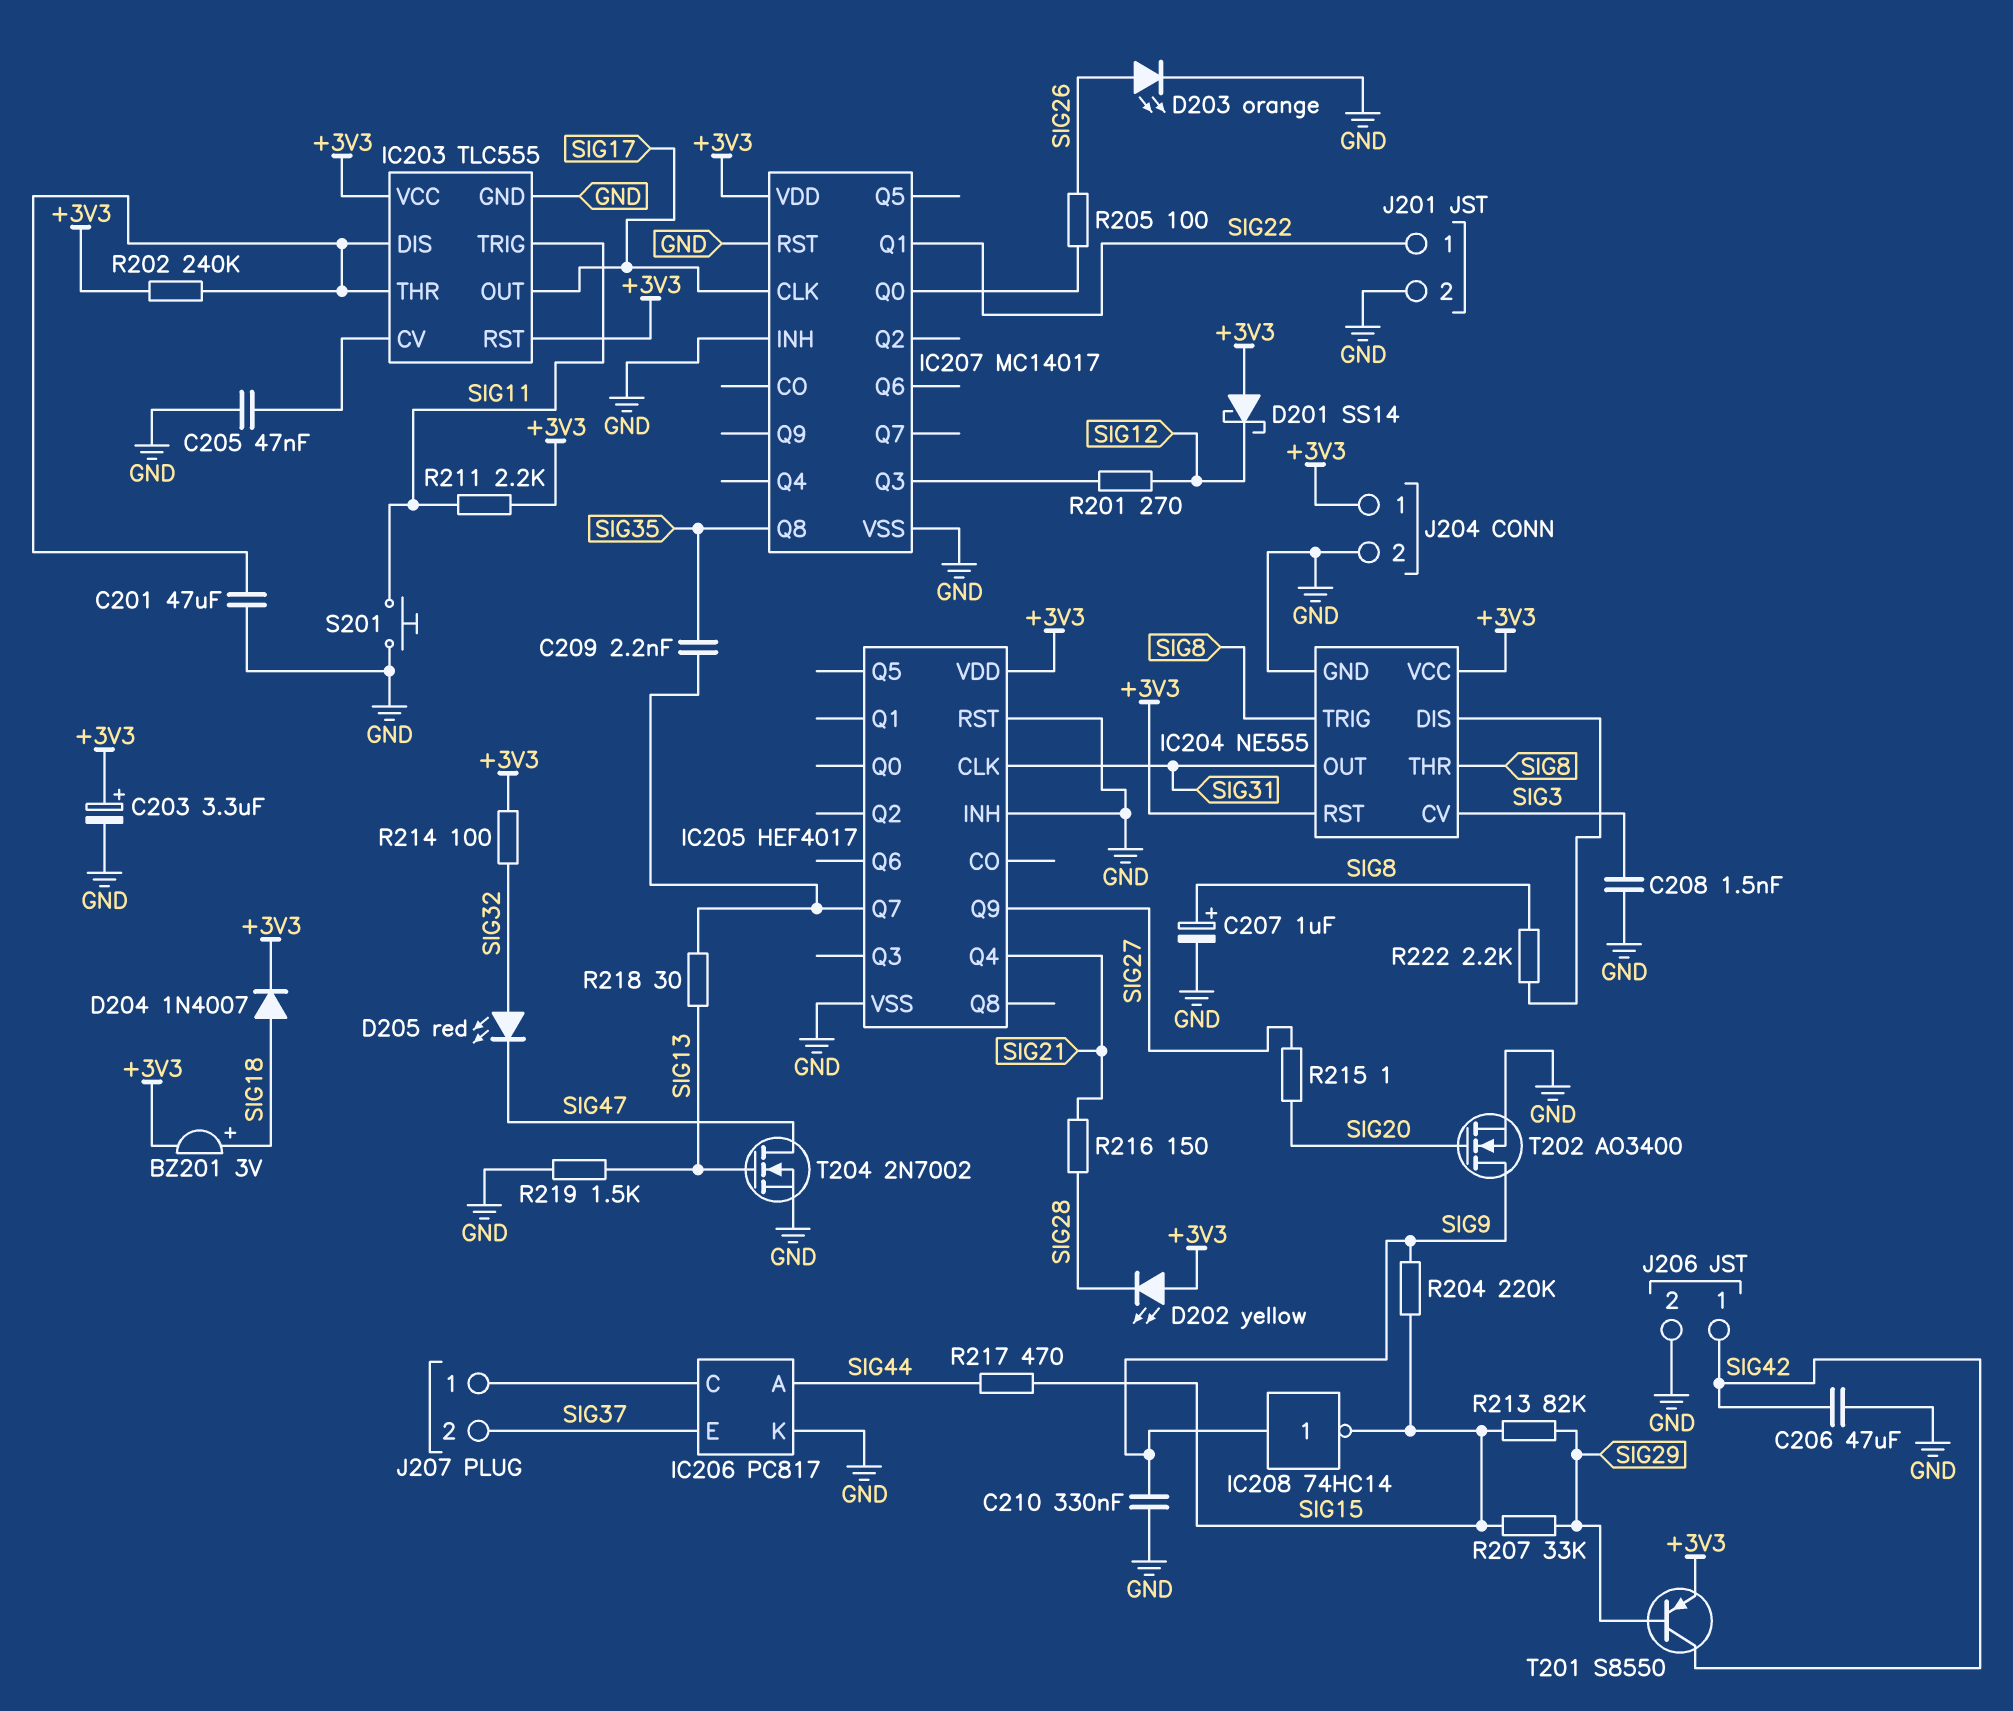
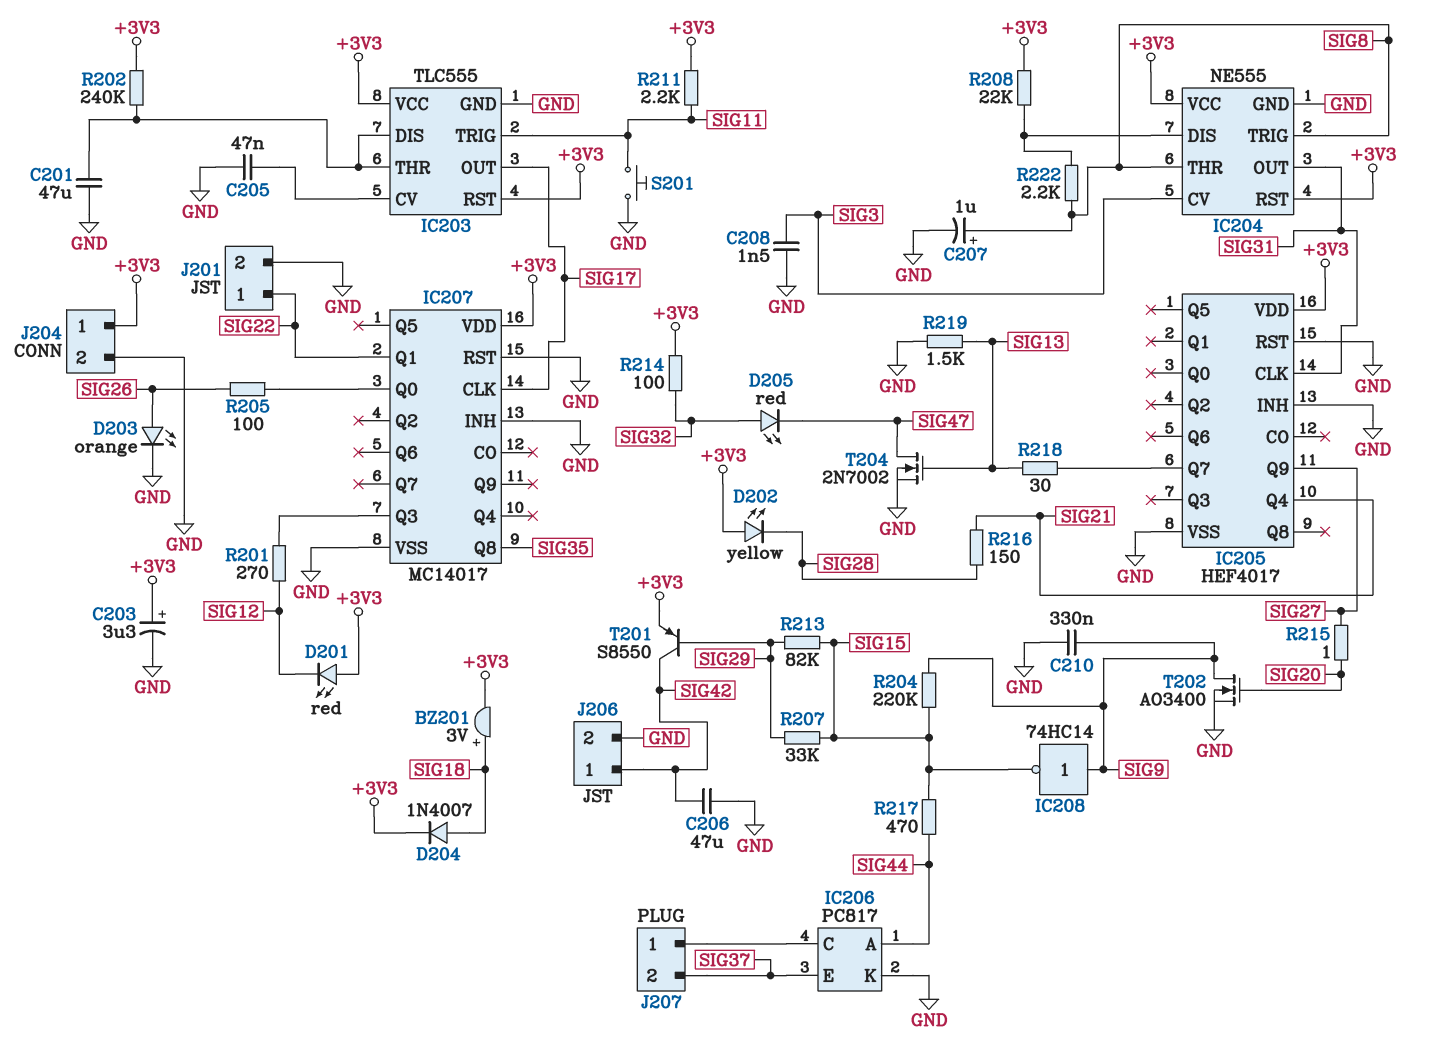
C209: 2.2nF (IC205/Q7, SIG35) -> none
D201: schottky SS14 (A +3V3, K SIG12) -> LED red (A +3V3, K SIG12)
R208: none -> 22k (+3V3, IC204/DIS)

